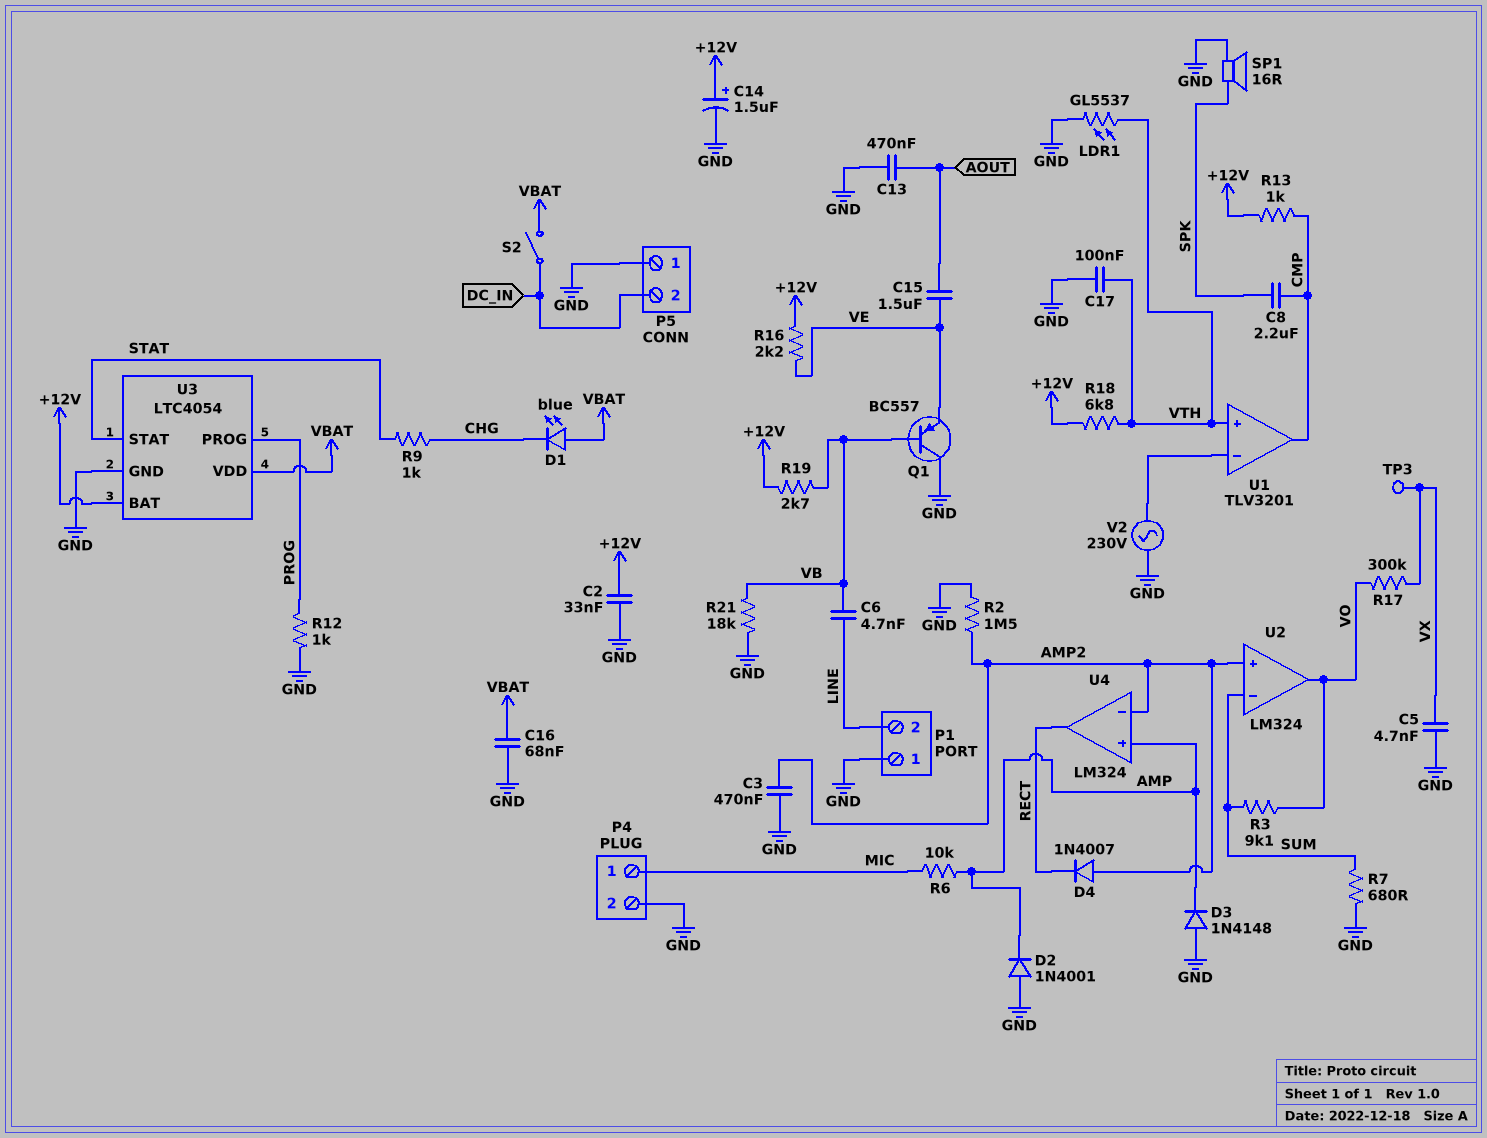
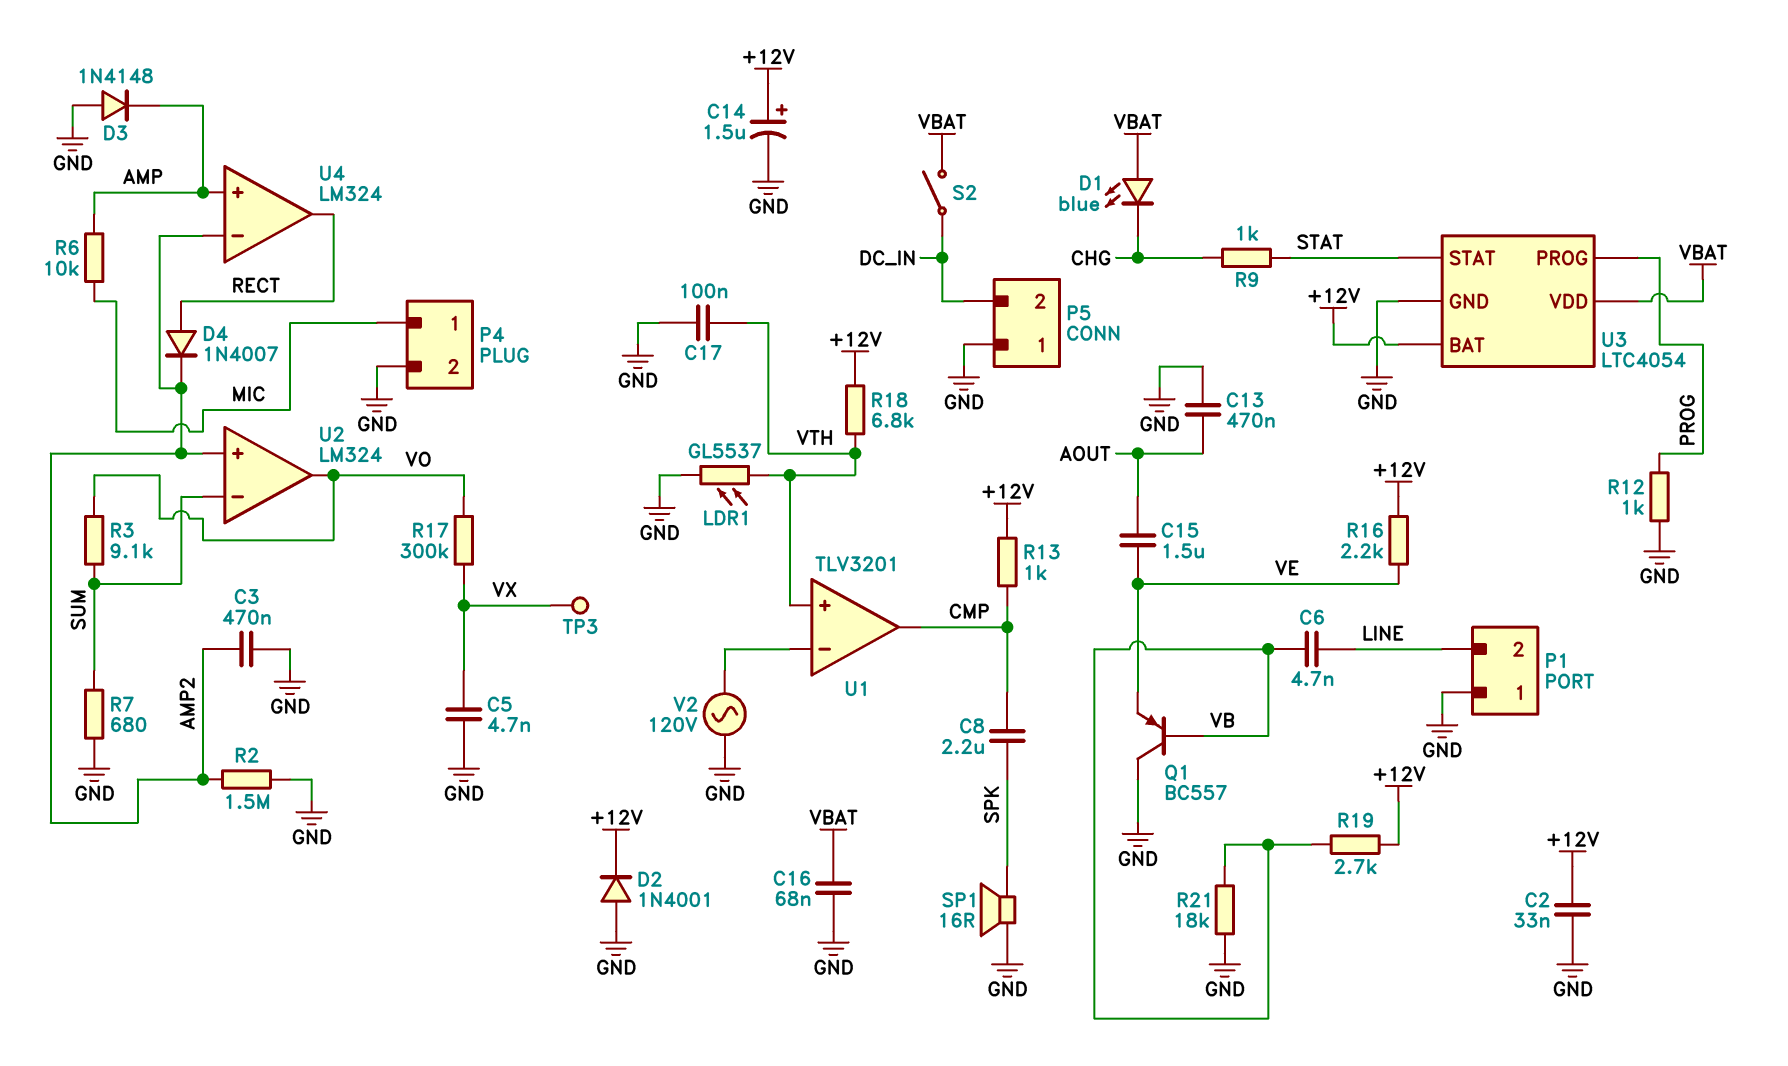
D2: diode 1N4001 (A GND, K AMP) -> diode 1N4001 (A GND, K +12V)
D4: diode 1N4007 (A AMP2, K RECT) -> diode 1N4007 (A RECT, K AMP2)
V2: AC 230V (GND, U1/in-) -> AC 120V (GND, U1/in-)

